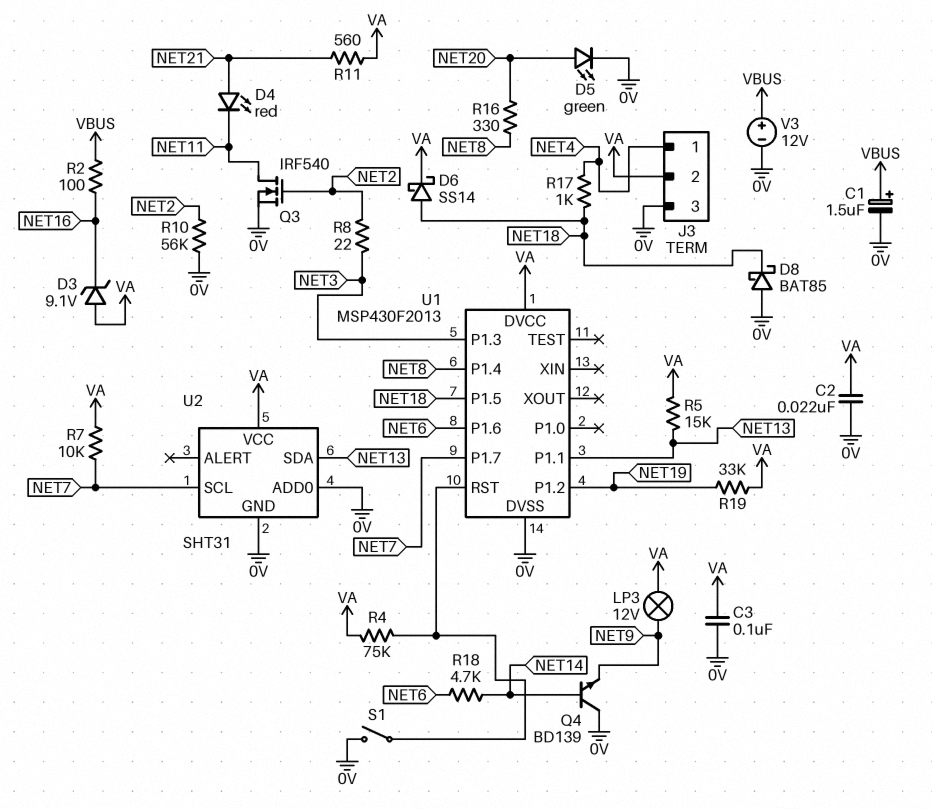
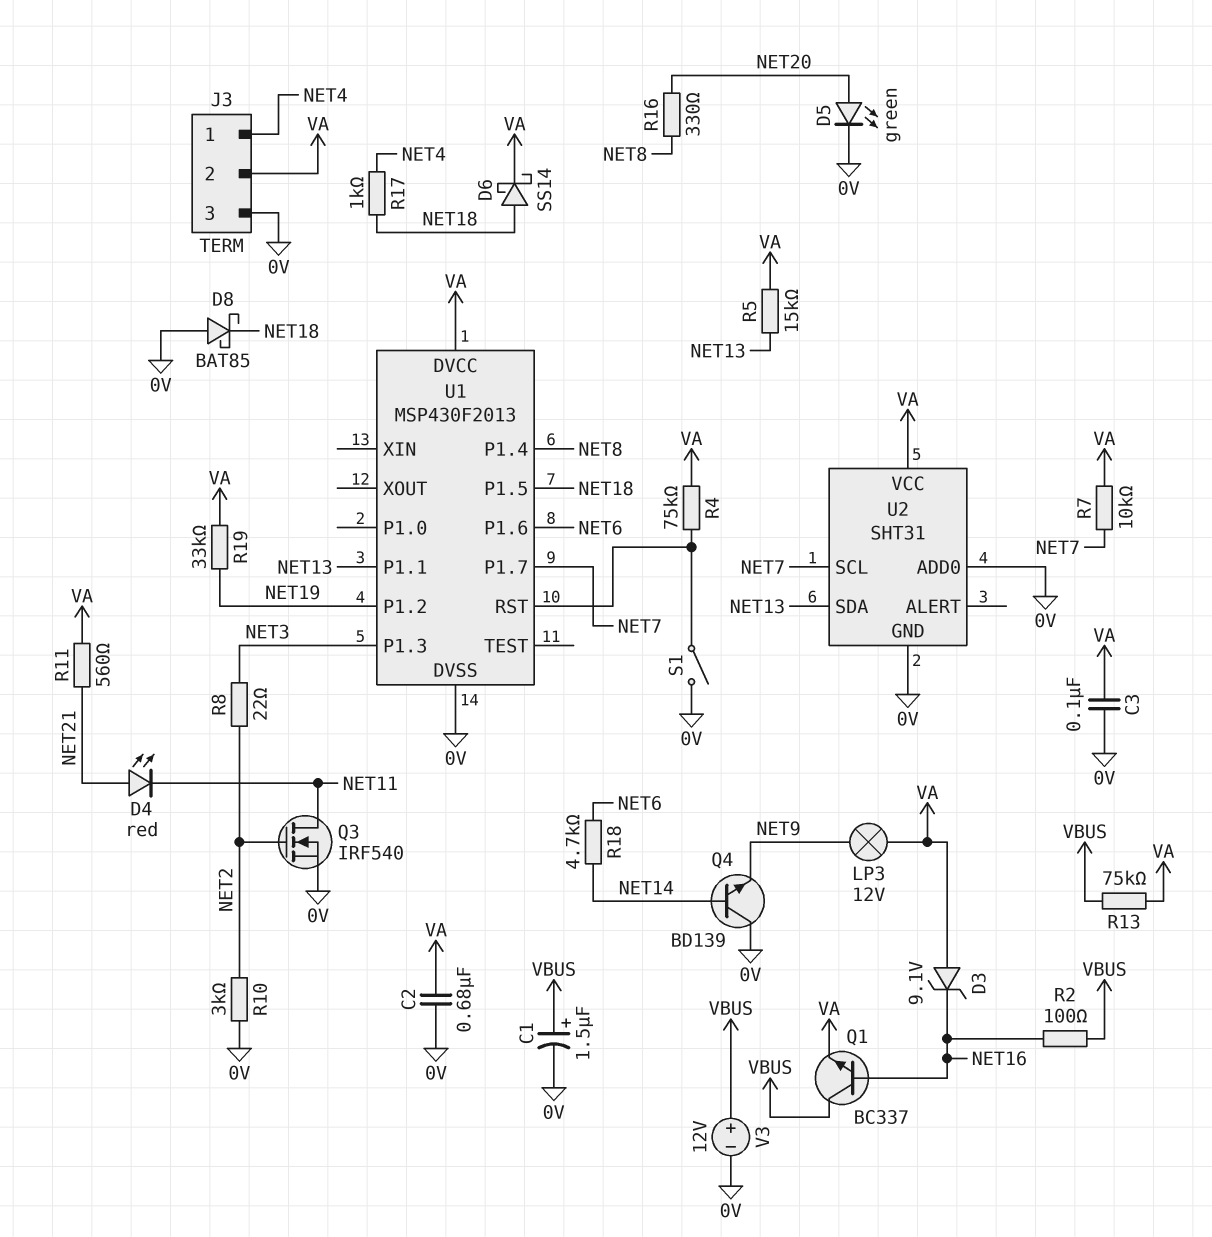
C2: 22nF (0V, VA) -> 680nF (0V, VA)
Q1: none -> NPN BC337 (B NET16, C VBUS, E VA)
R10: 56k (0V, NET2) -> 3k (0V, NET2)
R13: none -> 75k (VA, VBUS)

